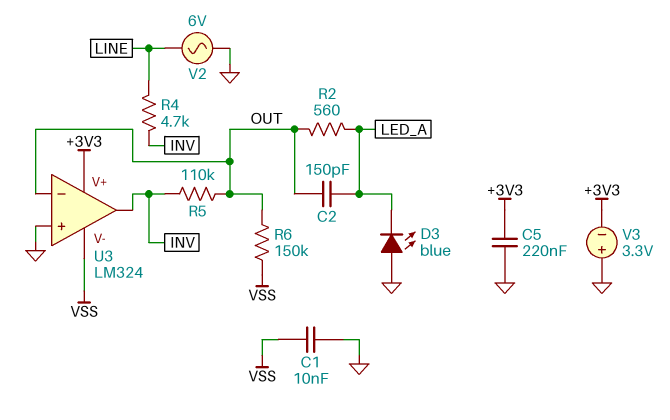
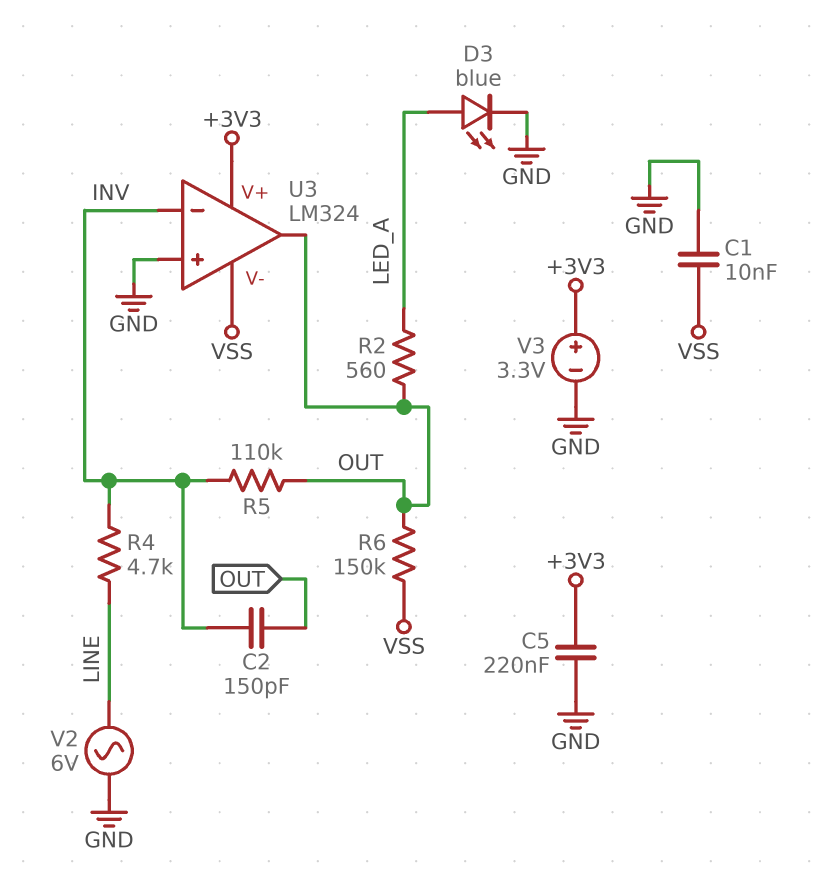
C2: 150pF (LED_A, OUT) -> 150pF (INV, OUT)
D3: LED blue (A GND, K LED_A) -> LED blue (A LED_A, K GND)
U3 pin in-: OUT -> INV
U3 pin out: INV -> OUT
V3: 3.3V (plus GND, minus +3V3) -> 3.3V (plus +3V3, minus GND)

